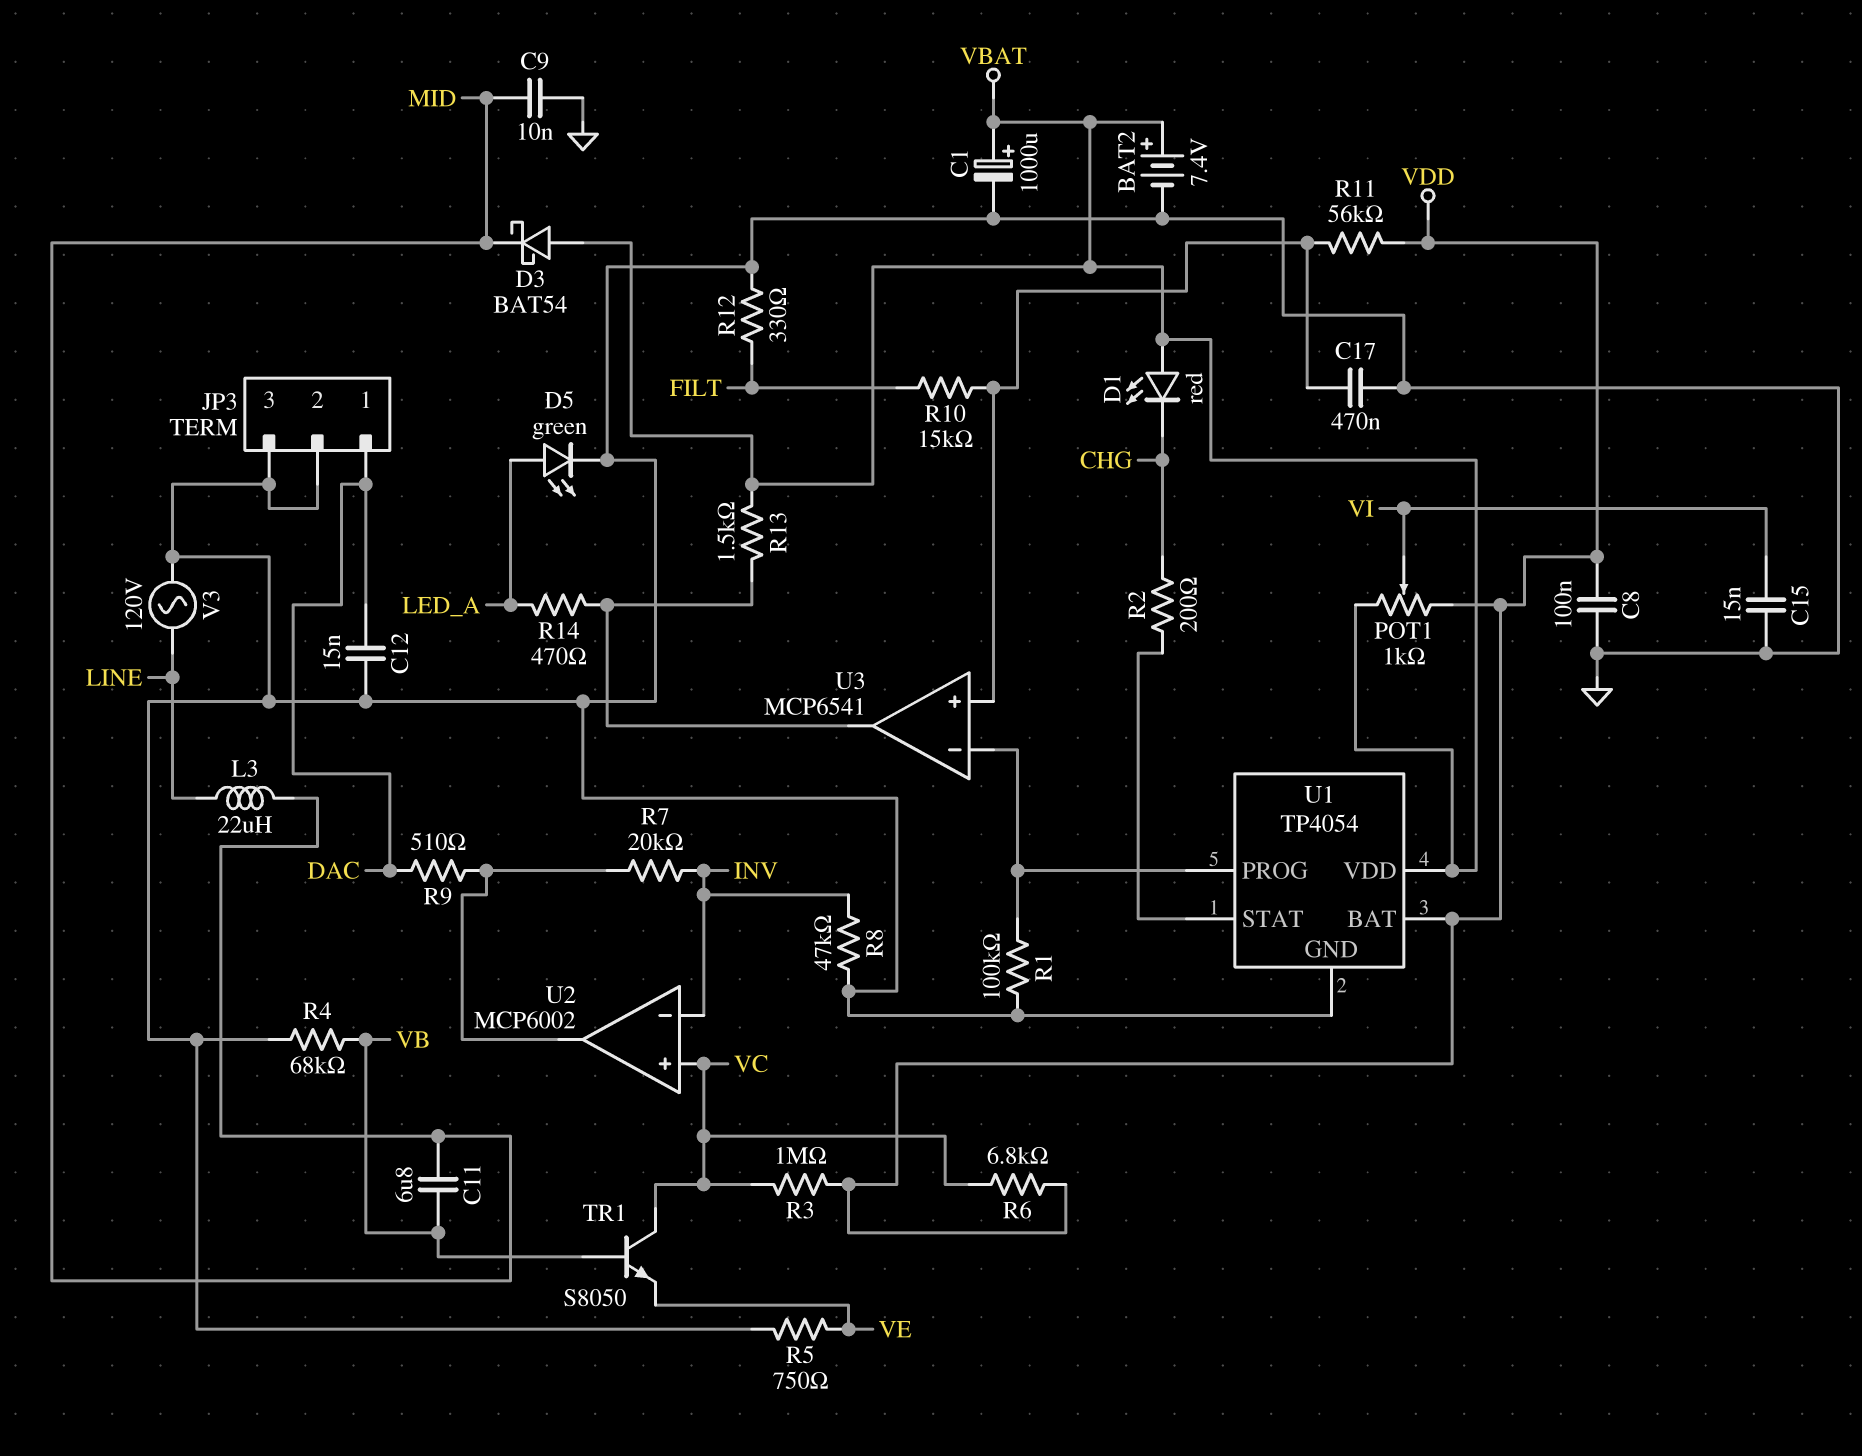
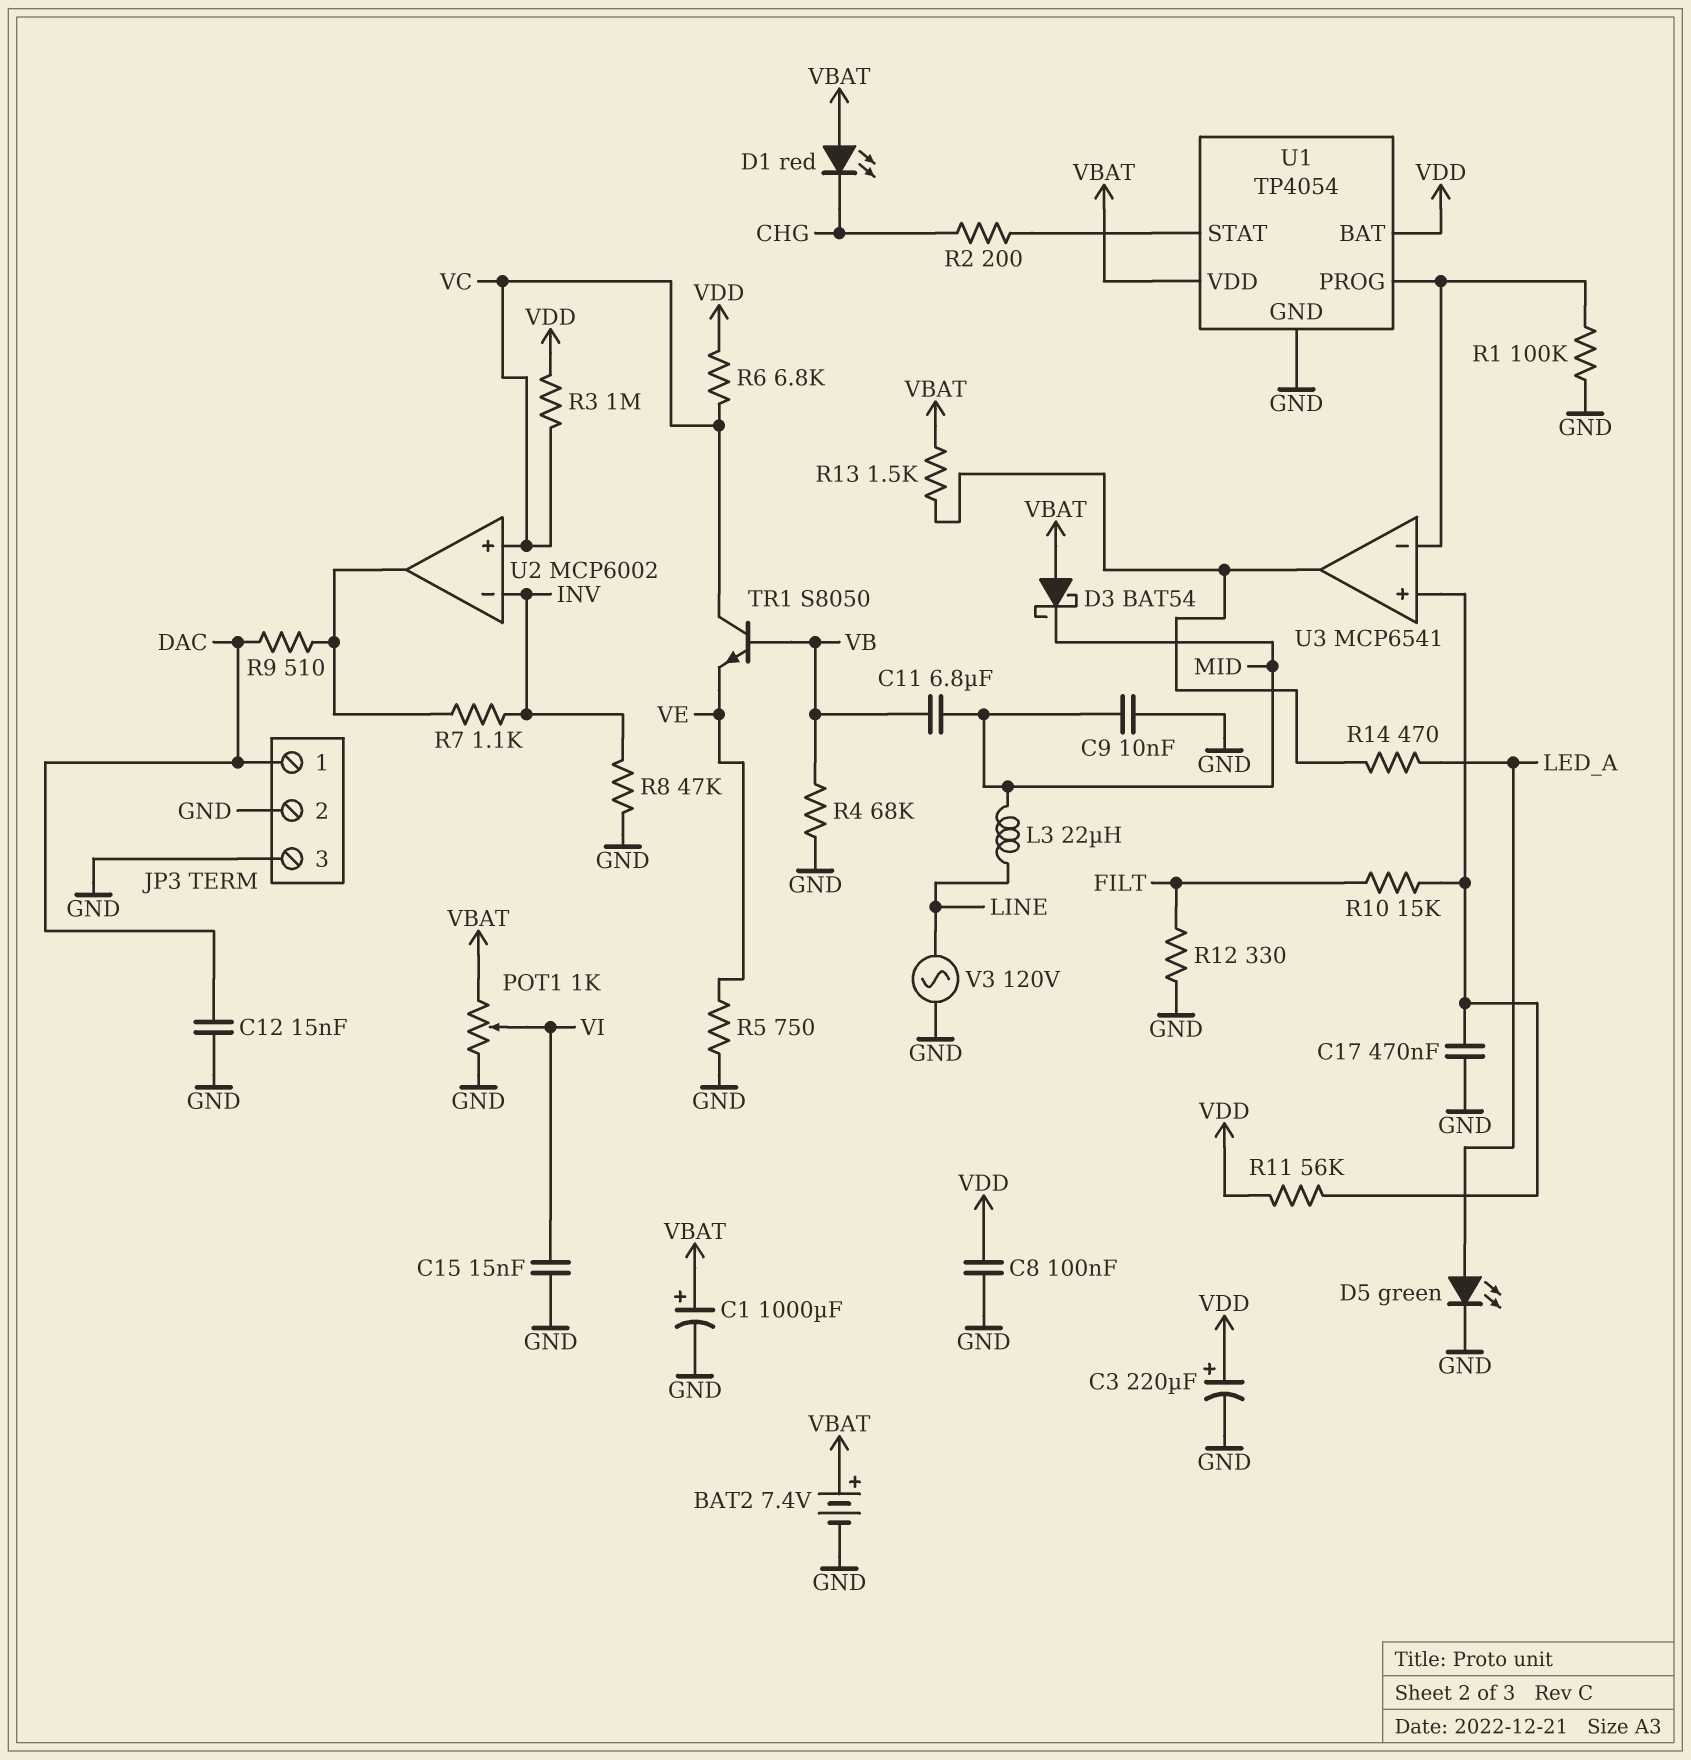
C3: none -> 220uF (plus VDD, minus GND)
POT1: 1k (VBAT, VDD, wiper VI) -> 1k (GND, VBAT, wiper VI)
R7: 20k (INV, U2/out) -> 1.1k (INV, U2/out)

